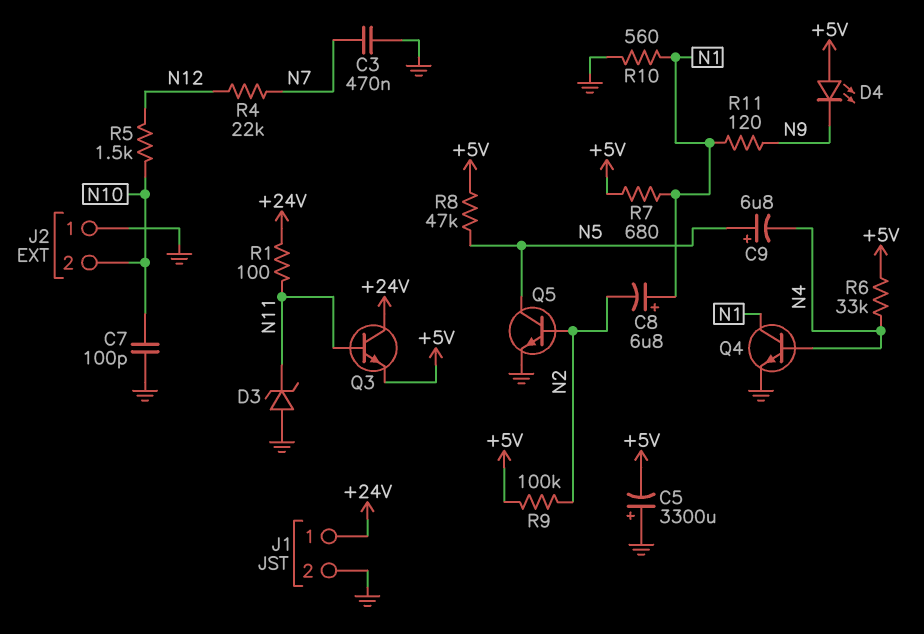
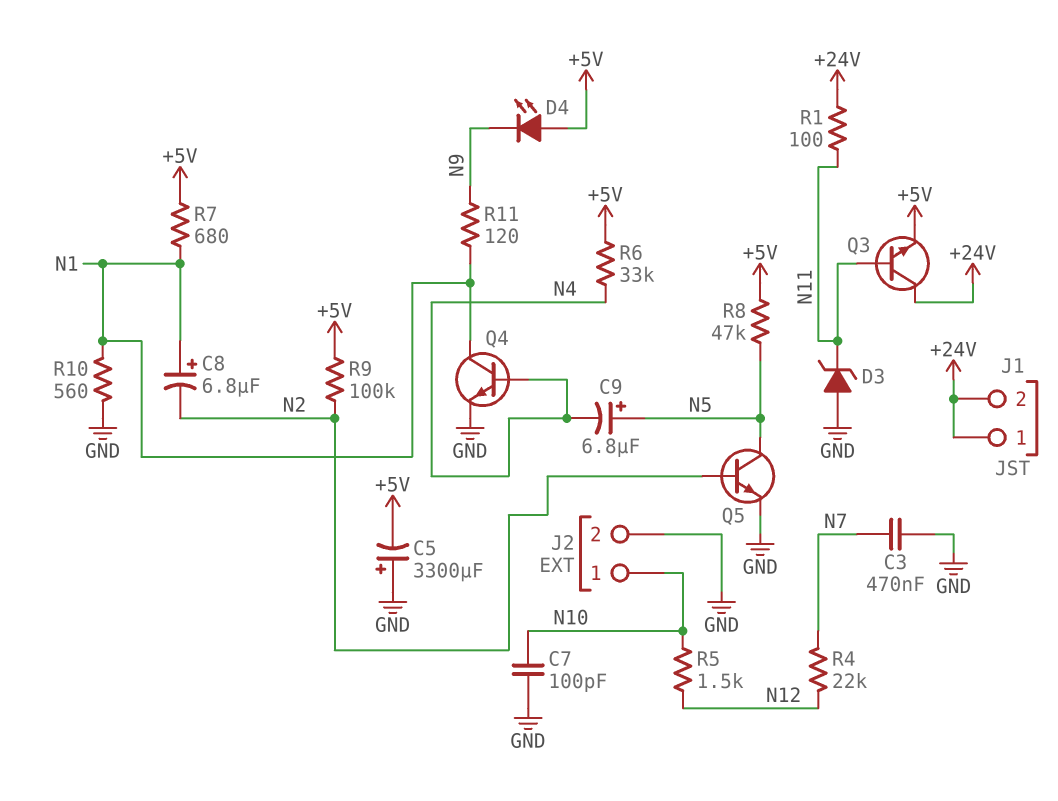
J1 pin 2: GND -> +24V
J2 pin 1: GND -> N10
J2 pin 2: N10 -> GND

